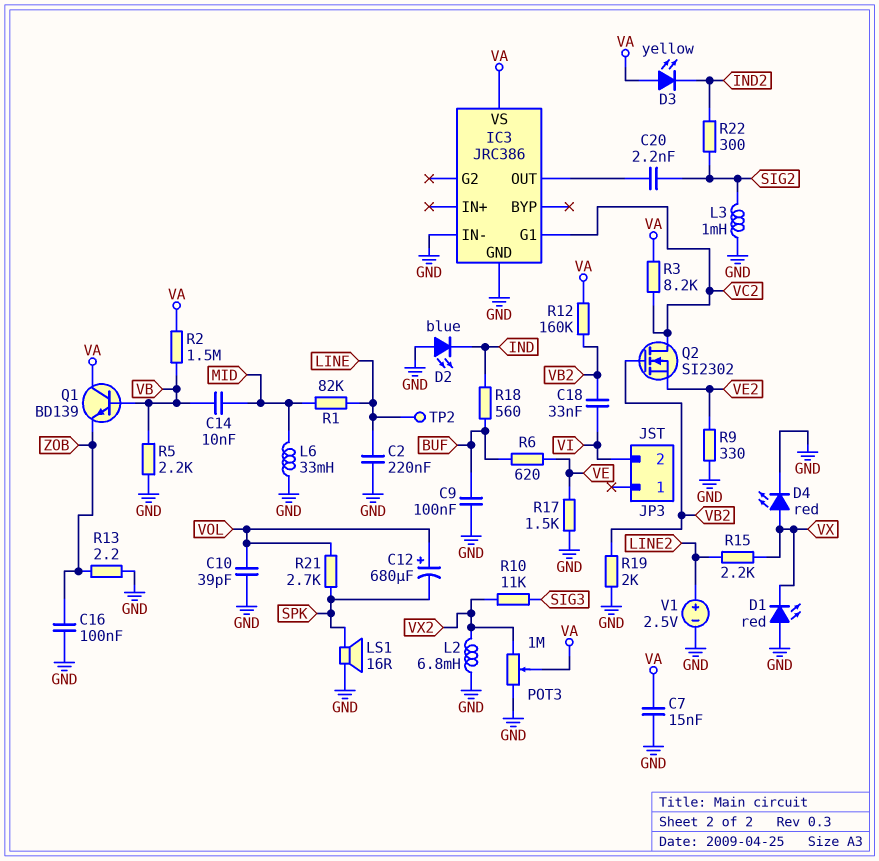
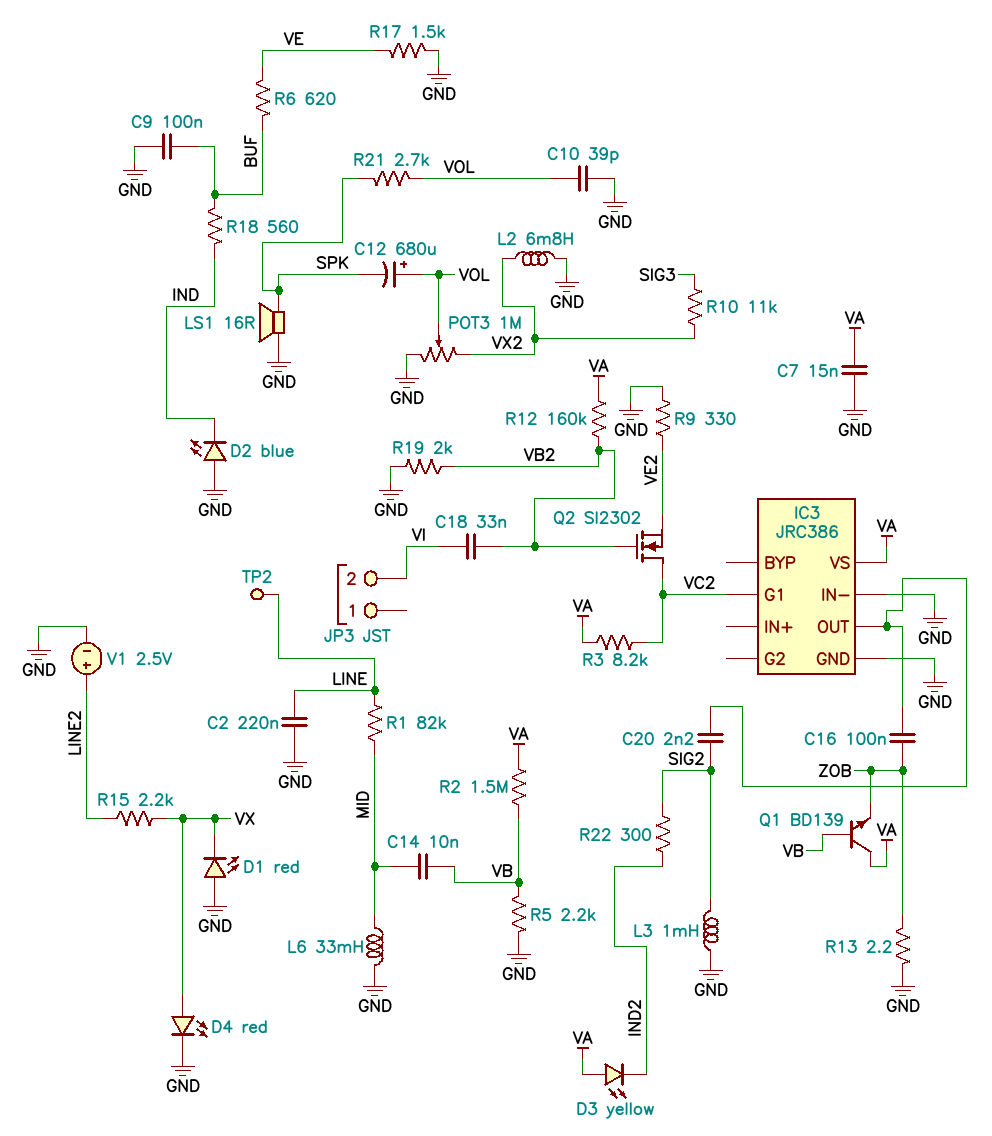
C16: 100nF (GND, ZOB) -> 100nF (IC3/OUT, ZOB)
POT3: 1M (GND, VX2, wiper VA) -> 1M (GND, VX2, wiper VOL)

